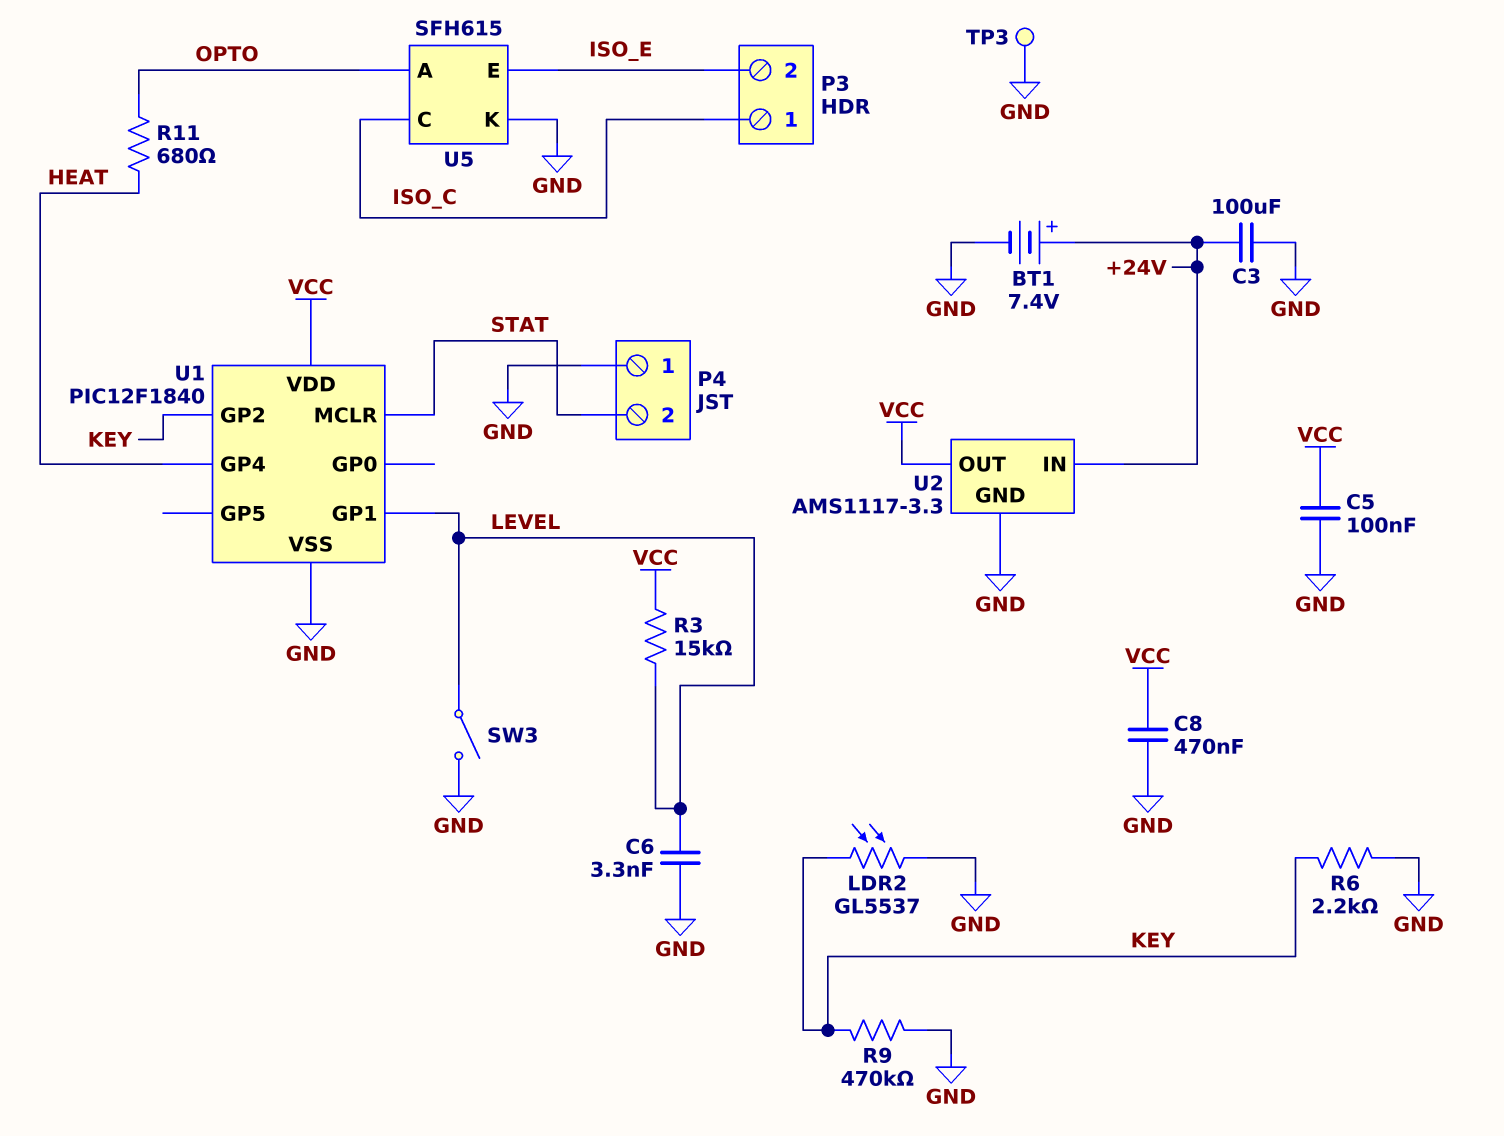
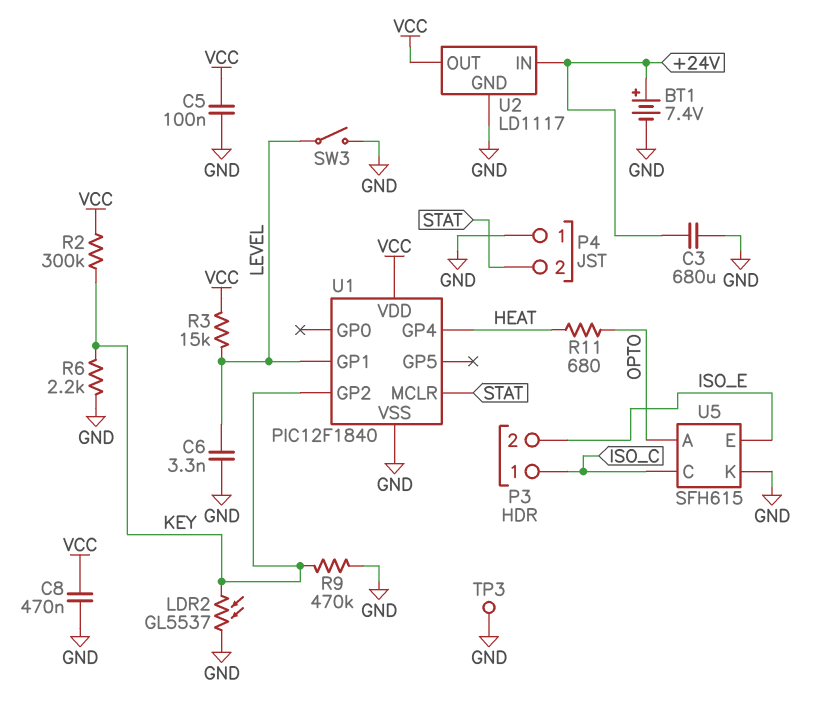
C3: 100uF (+24V, GND) -> 680uF (+24V, GND)
R2: none -> 300k (KEY, VCC)
U2: AMS1117-3.3 -> LD1117

